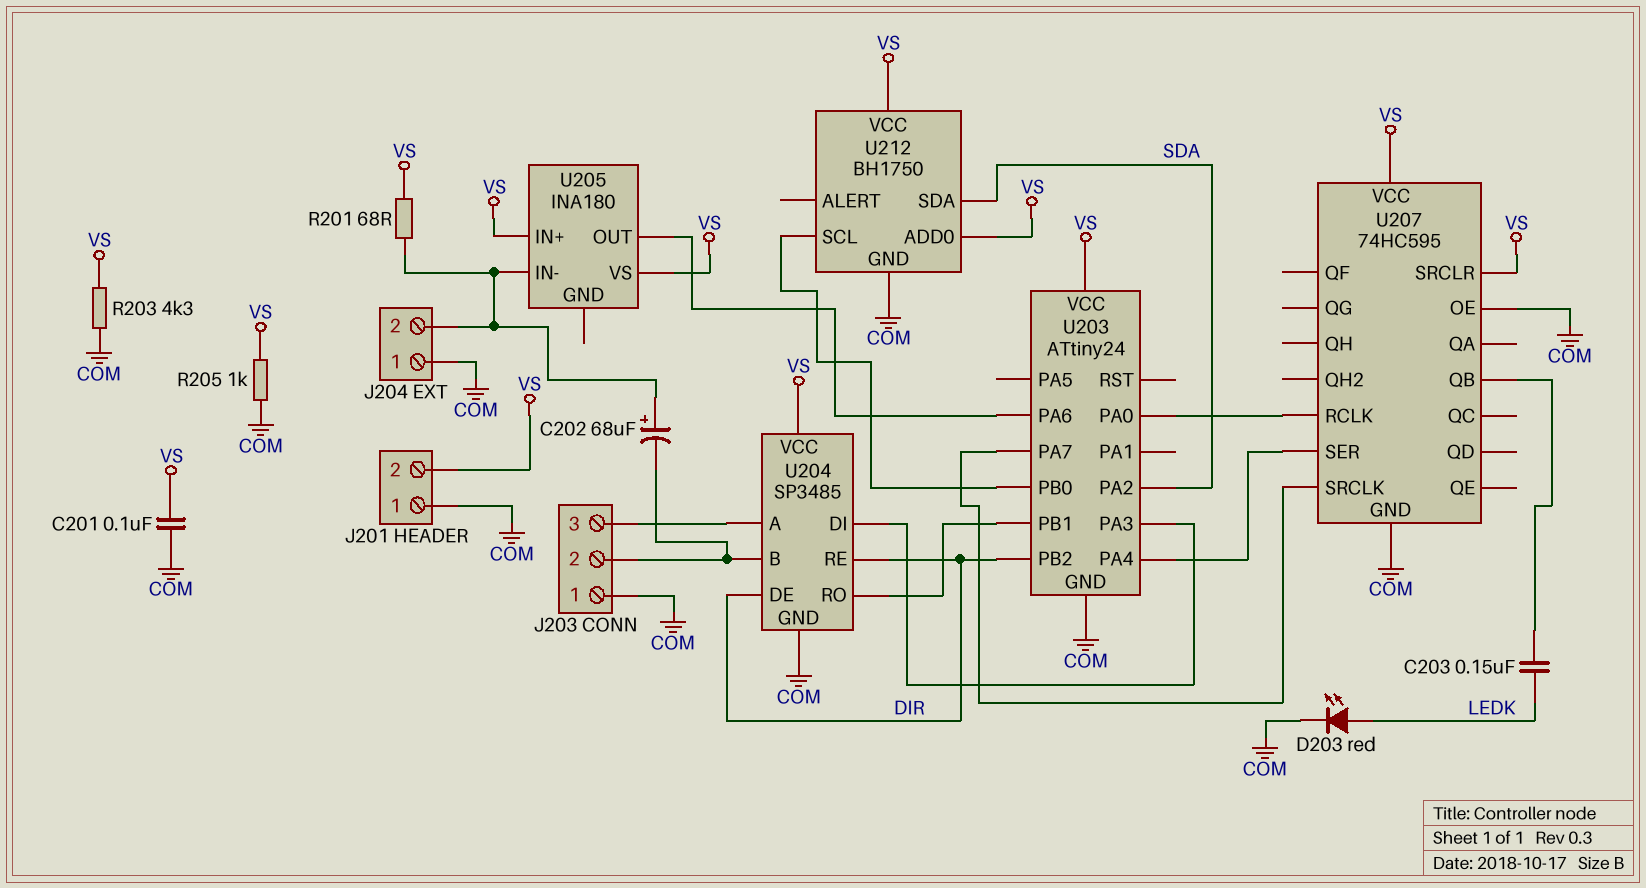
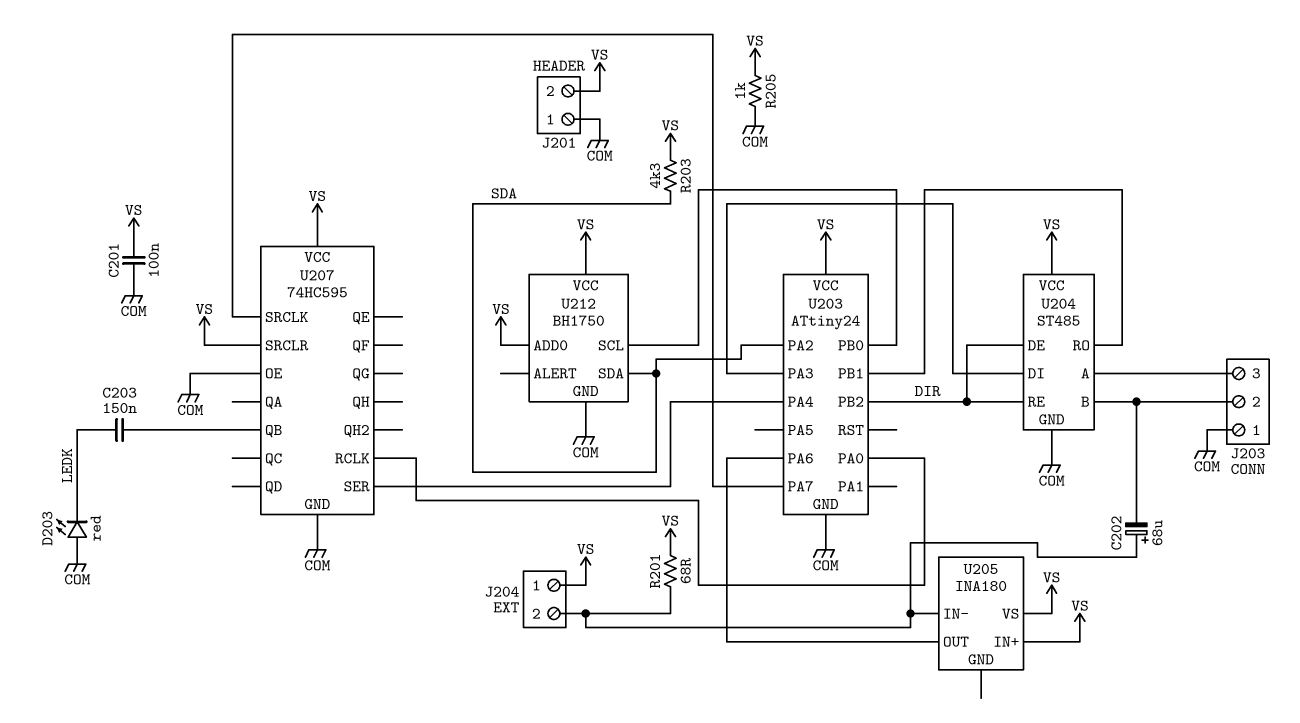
D203: LED red (A LEDK, K COM) -> LED red (A COM, K LEDK)
J204 pin 1: COM -> VS
R203: 4.3k (COM, VS) -> 4.3k (SDA, VS)
U204: SP3485 -> ST485

